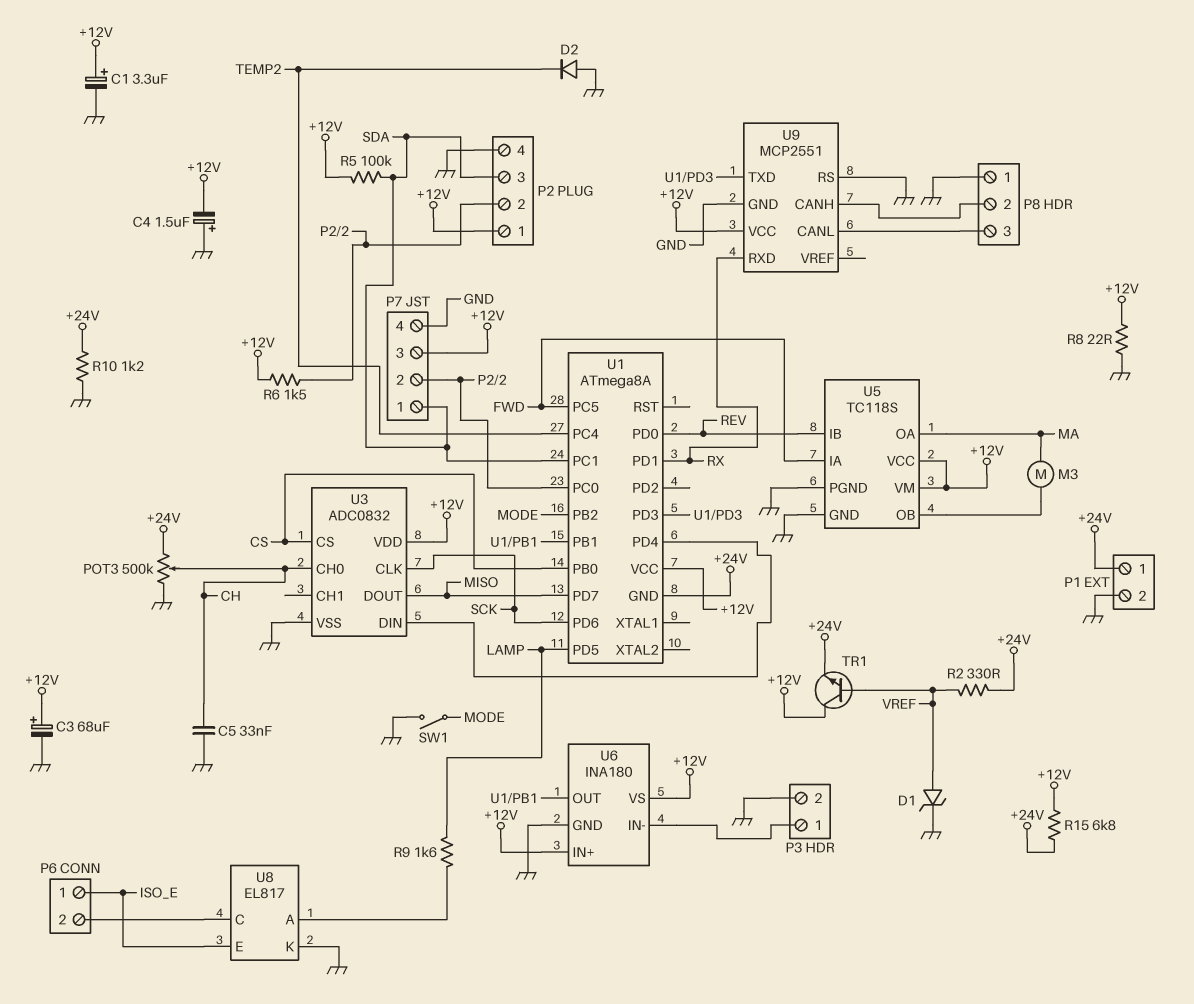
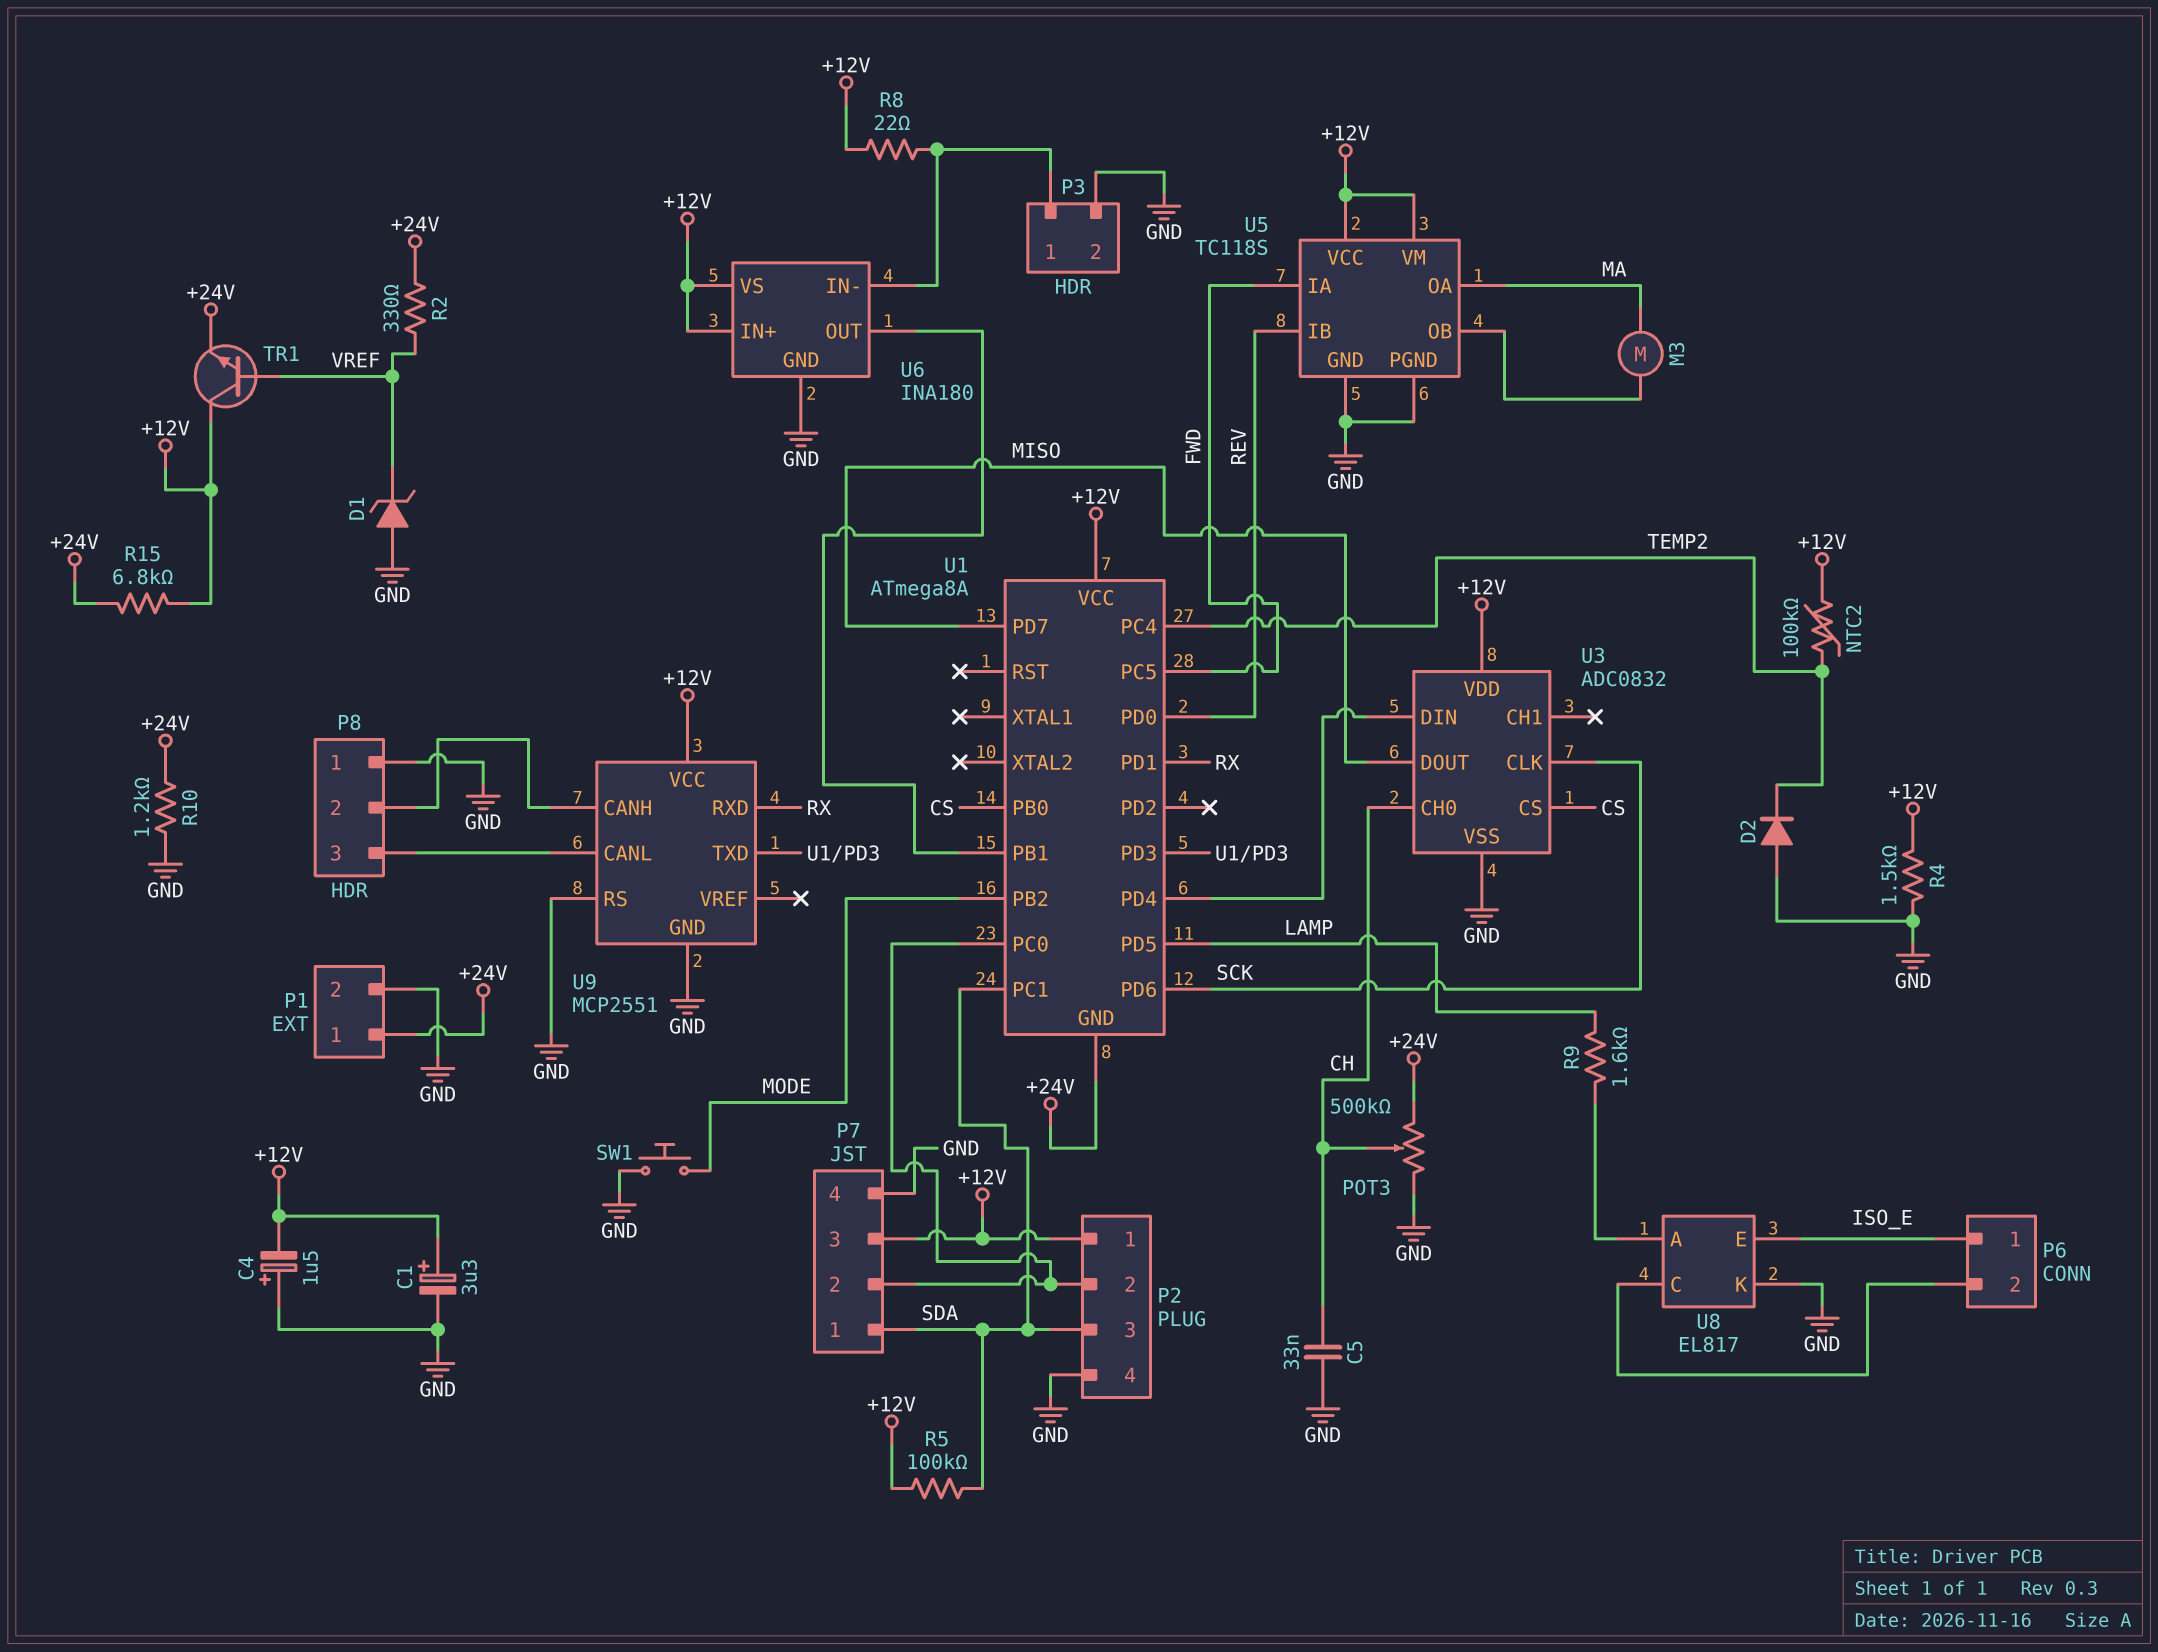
C3: 68uF (plus +12V, minus GND) -> none
D1: zener (A VREF, K GND) -> zener (A GND, K VREF)
NTC2: none -> 100k (+12V, TEMP2)
R4: none -> 1.5k (+12V, GND)
R6: 1.5k (+12V, P2/2) -> none
R8: 22 (+12V, GND) -> 22 (+12V, P3/1)
SW1: switch (GND, MODE) -> button (GND, MODE)

